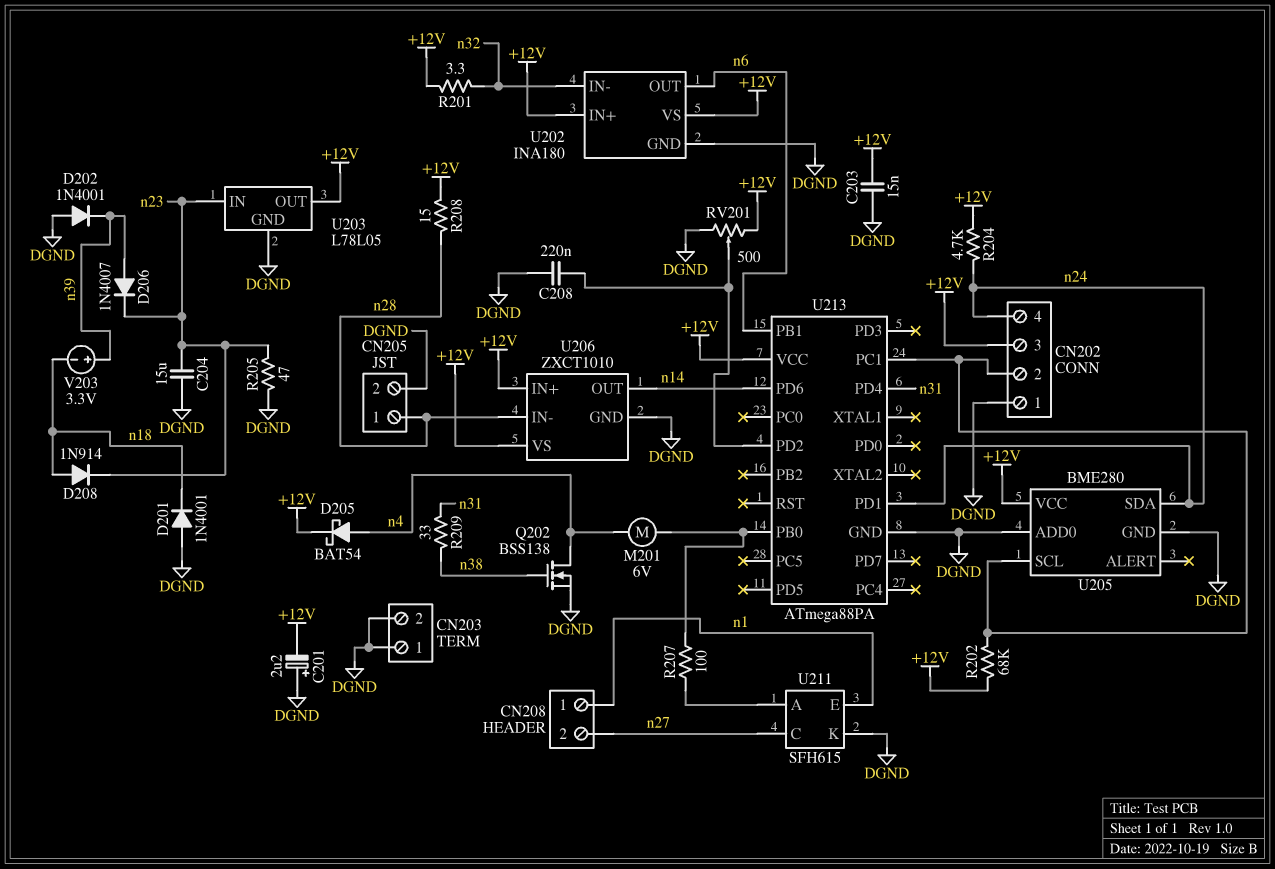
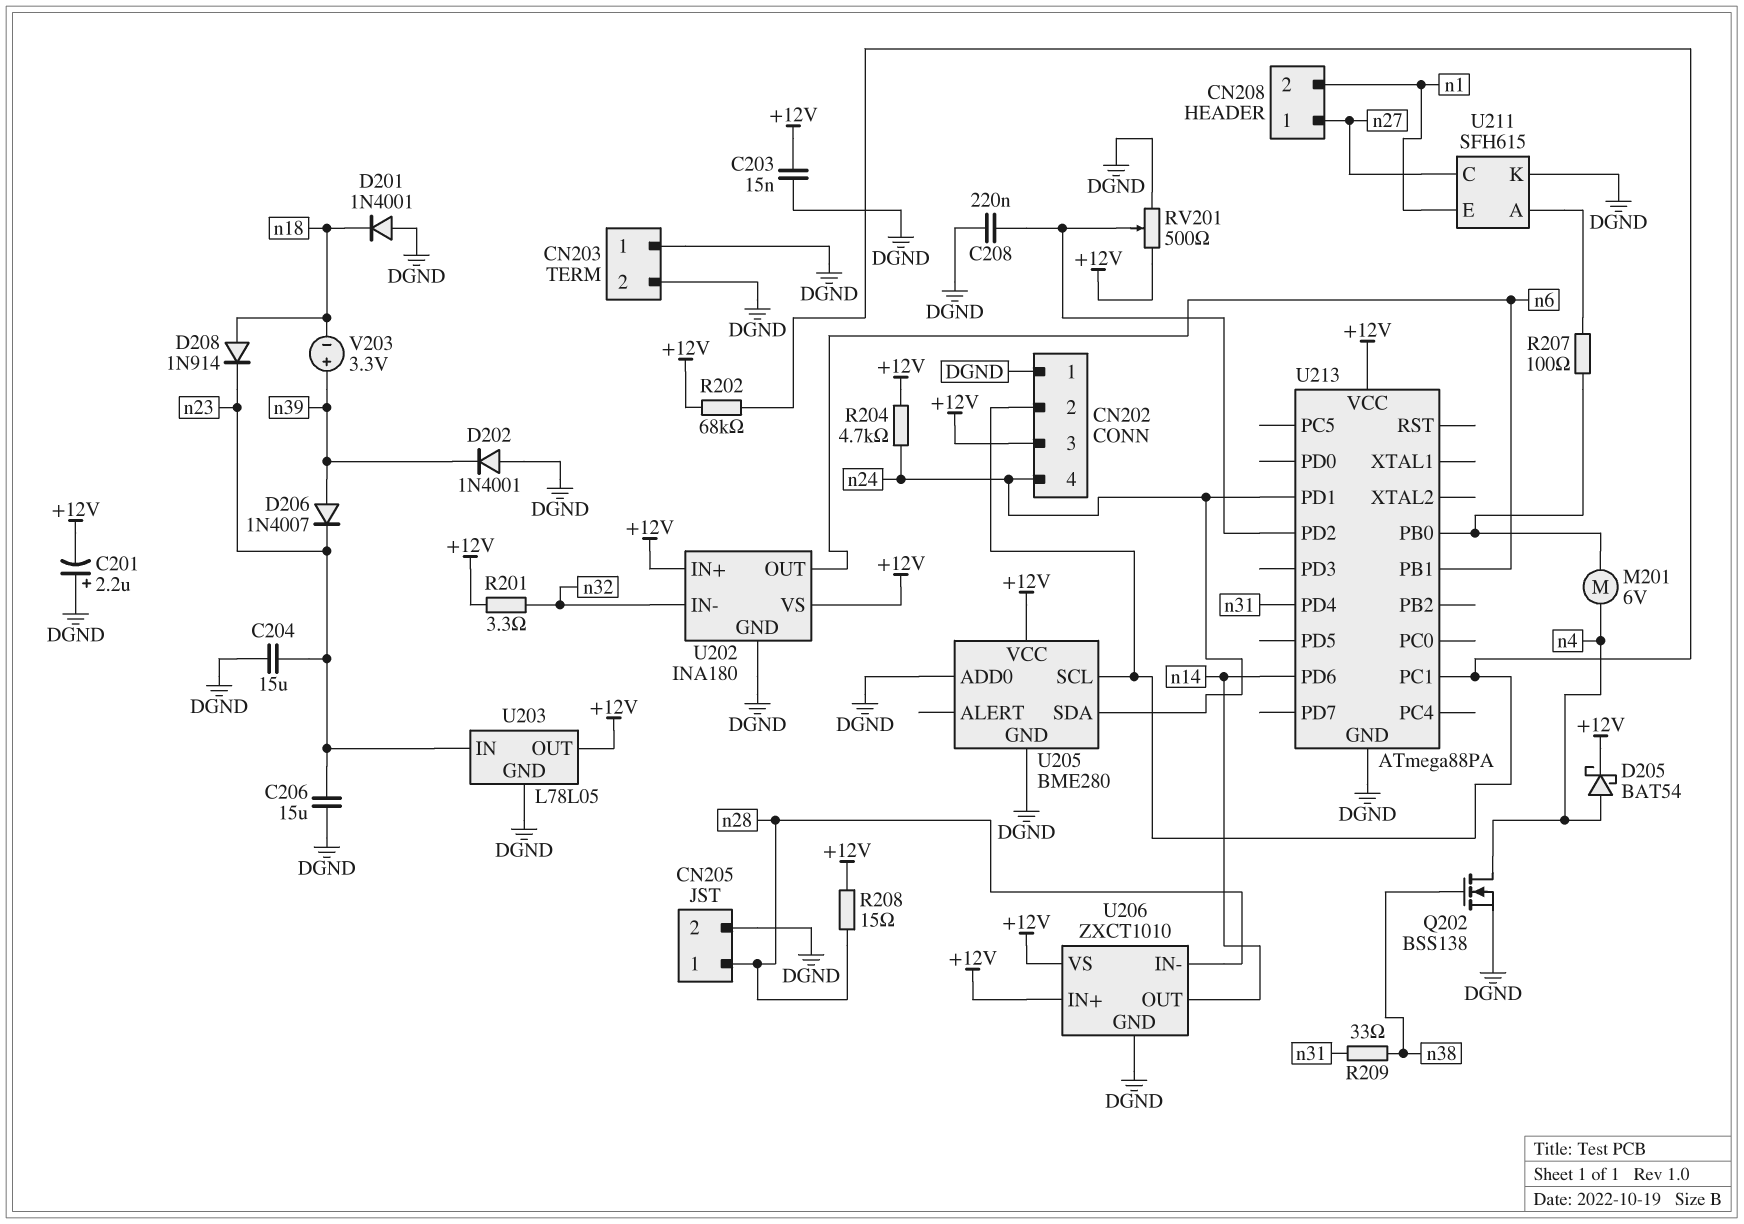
C206: none -> 15uF (DGND, n23)
CN208 pin 1: n1 -> n27
CN208 pin 2: n27 -> n1
R205: 47 (DGND, n23) -> none

